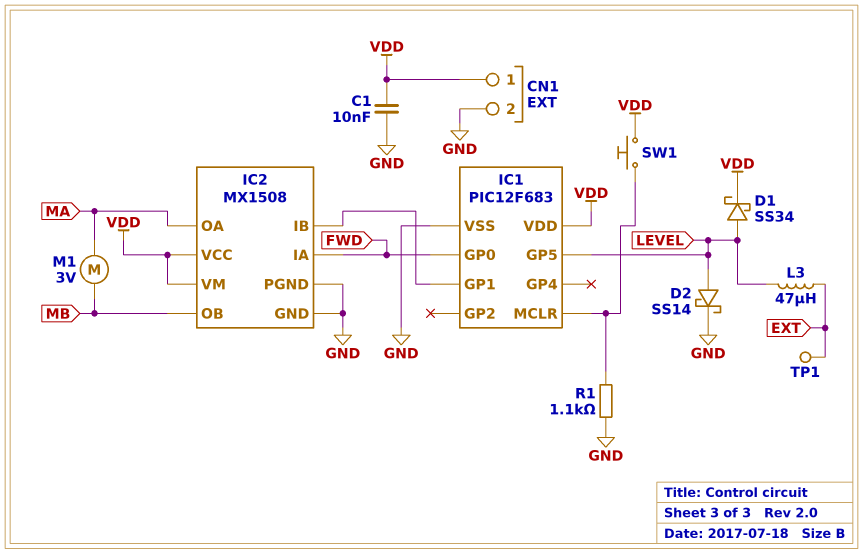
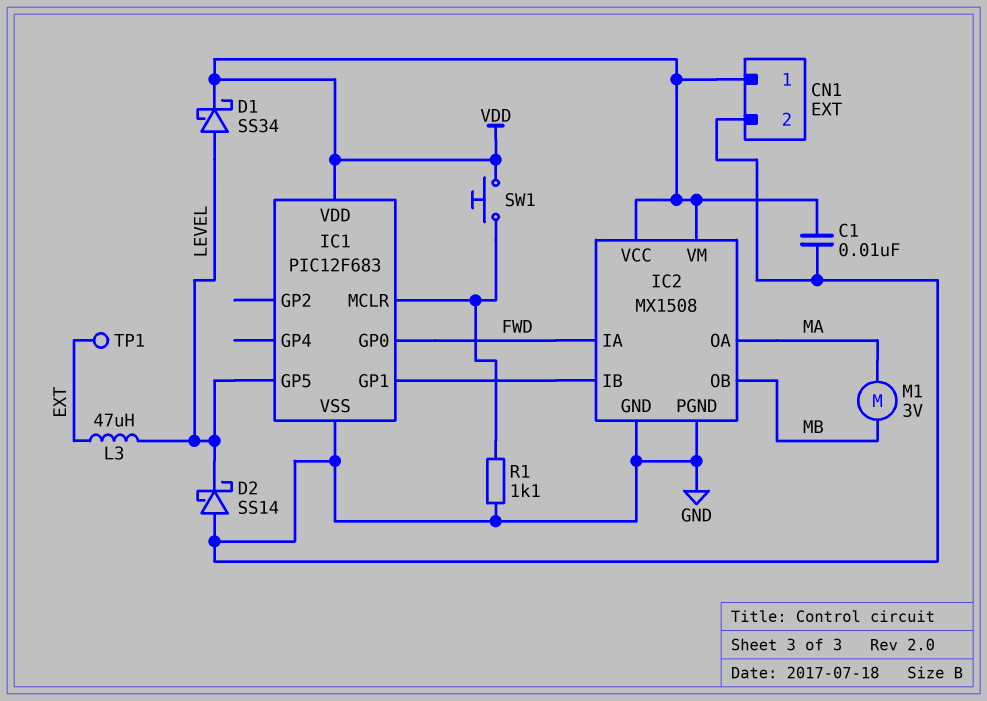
D2: schottky SS14 (A LEVEL, K GND) -> schottky SS14 (A GND, K LEVEL)

